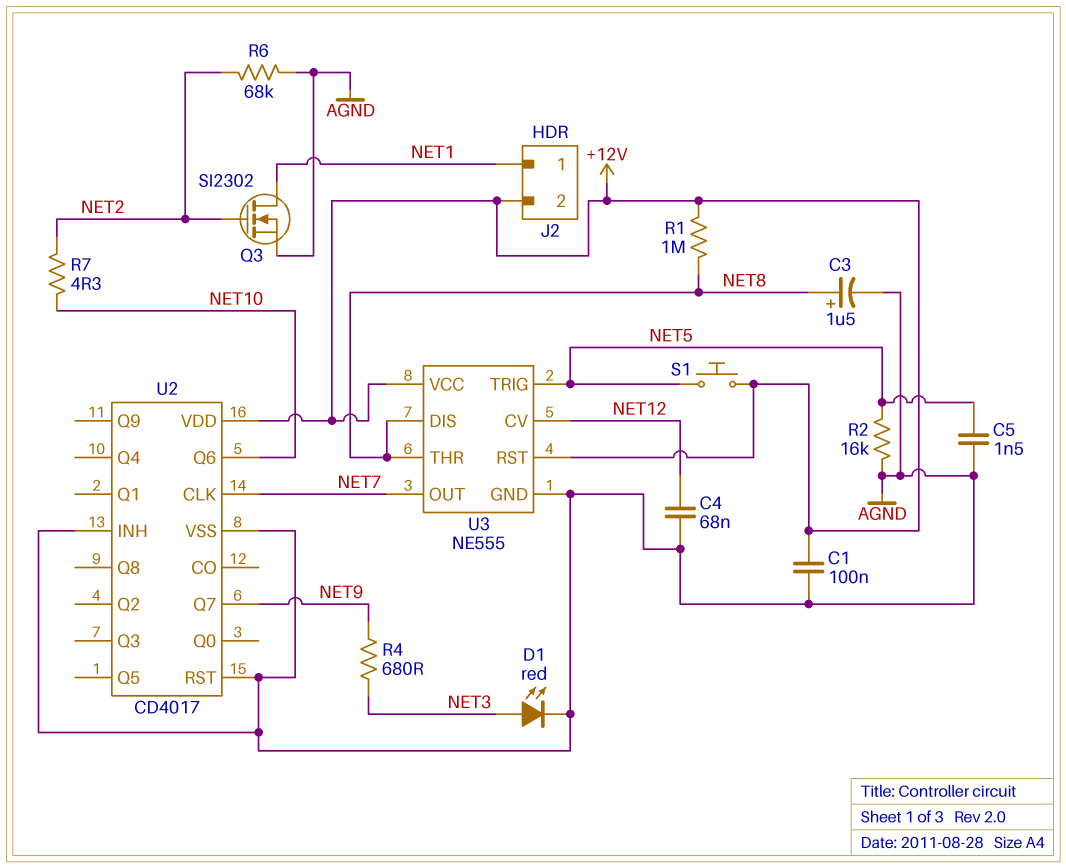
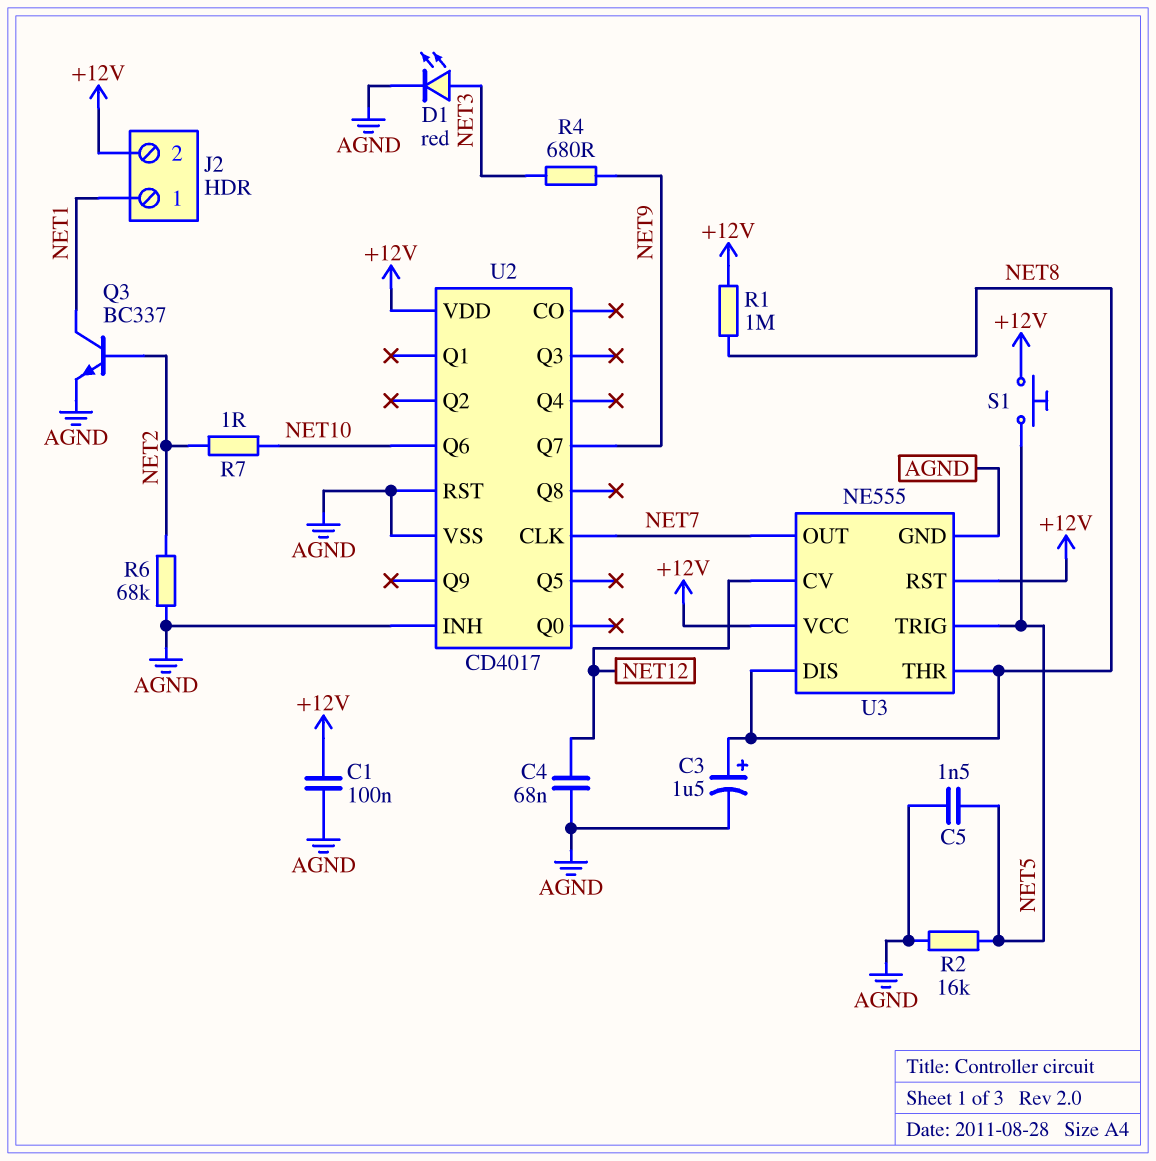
Q3: NMOS SI2302 (G NET2, D NET1, S AGND) -> NPN BC337 (B NET2, C NET1, E AGND)
R7: 4.3 (NET2, NET10) -> 1 (NET2, NET10)

